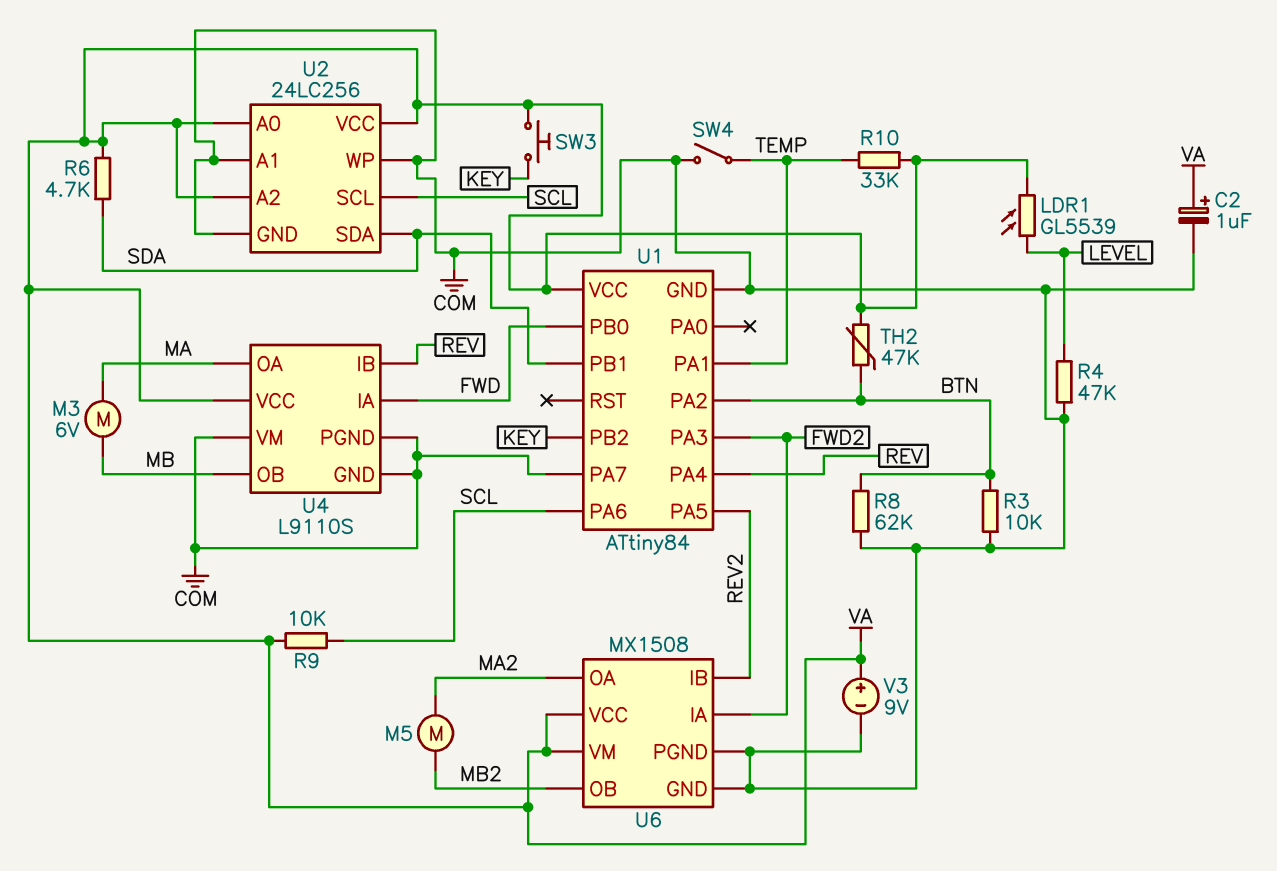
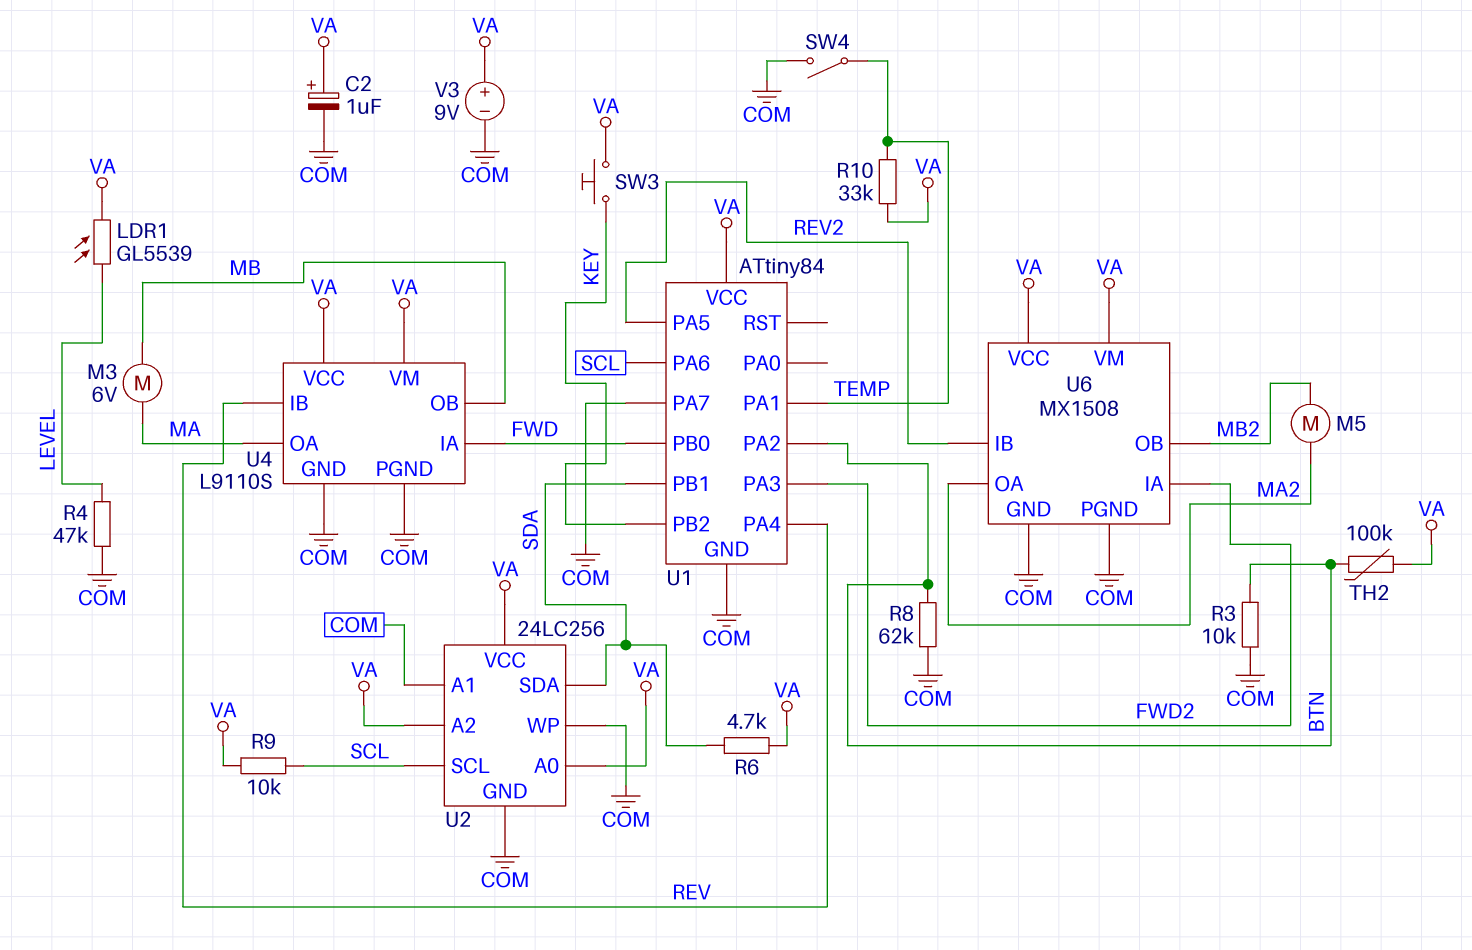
TH2: 47k (BTN, VA) -> 100k (BTN, VA)
U4 pin VM: COM -> VA

